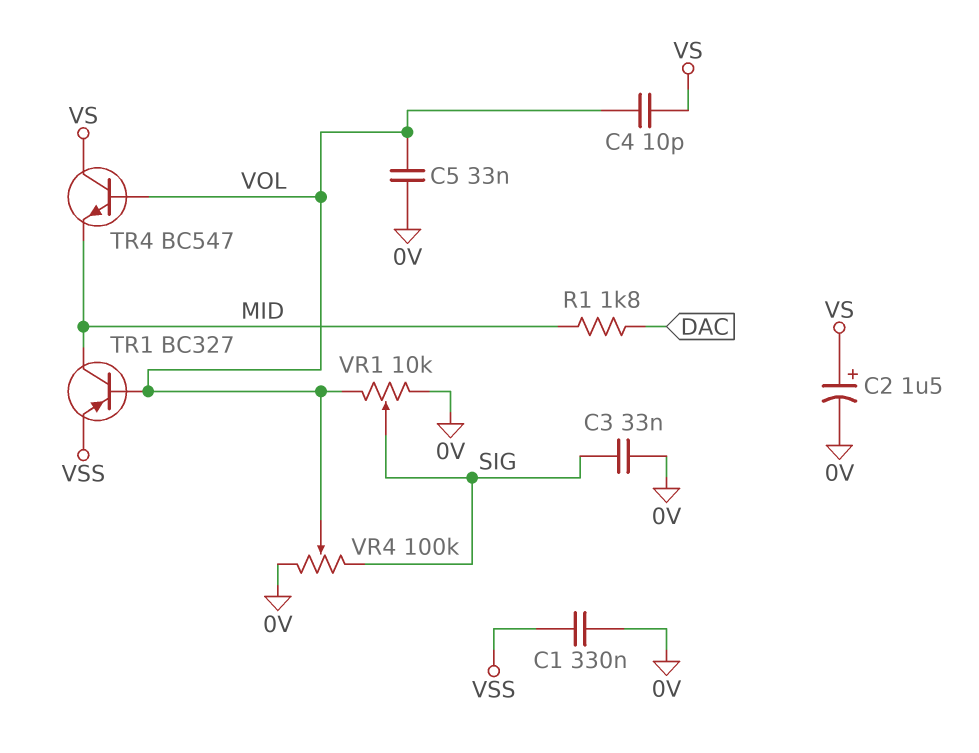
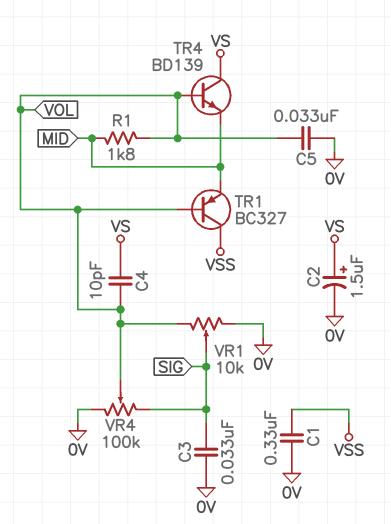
R1: 1.8k (DAC, MID) -> 1.8k (MID, VOL)
TR1: PNP BC327 (B VOL, C MID, E VSS) -> PNP BC327 (B VOL, C VSS, E MID)
TR4: NPN BC547 (B VOL, C VS, E MID) -> NPN BD139 (B VOL, C VS, E MID)

